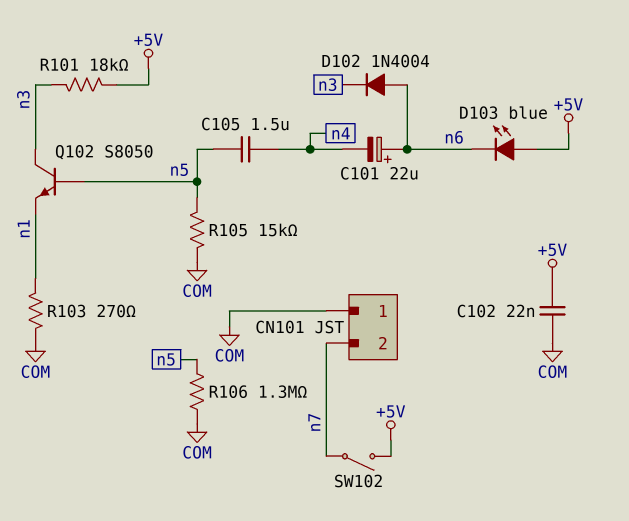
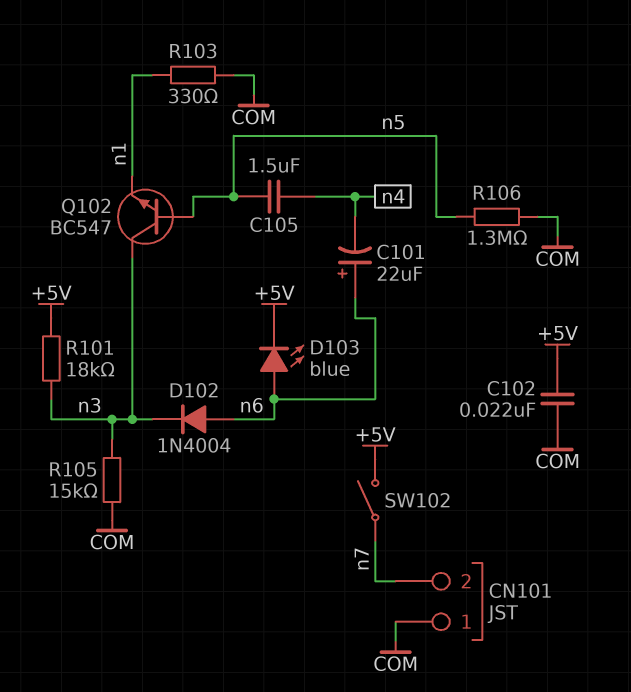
D103: LED blue (A +5V, K n6) -> LED blue (A n6, K +5V)
Q102: NPN S8050 (B n5, C n3, E n1) -> NPN BC547 (B n5, C n3, E n1)
R103: 270 (COM, n1) -> 330 (COM, n1)
R105: 15k (COM, n5) -> 15k (COM, n3)

